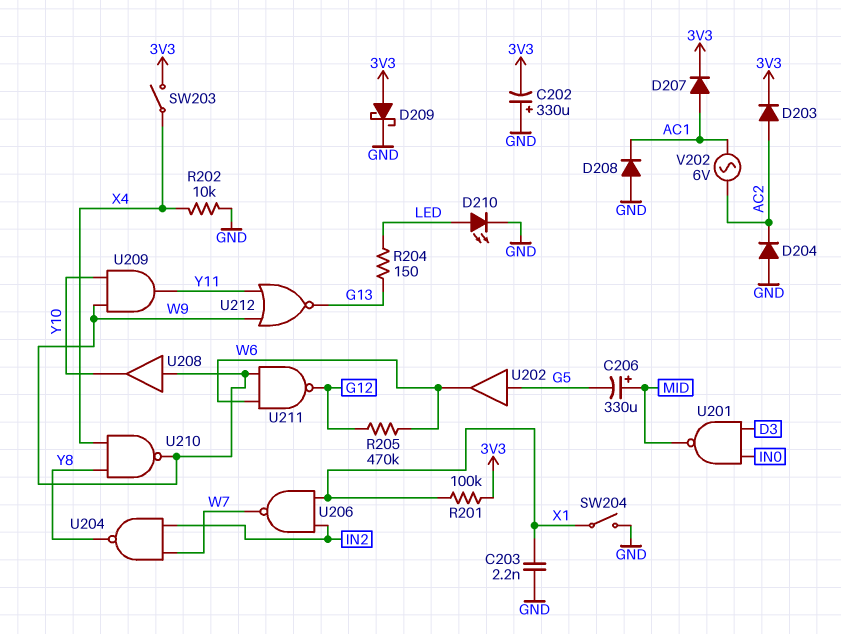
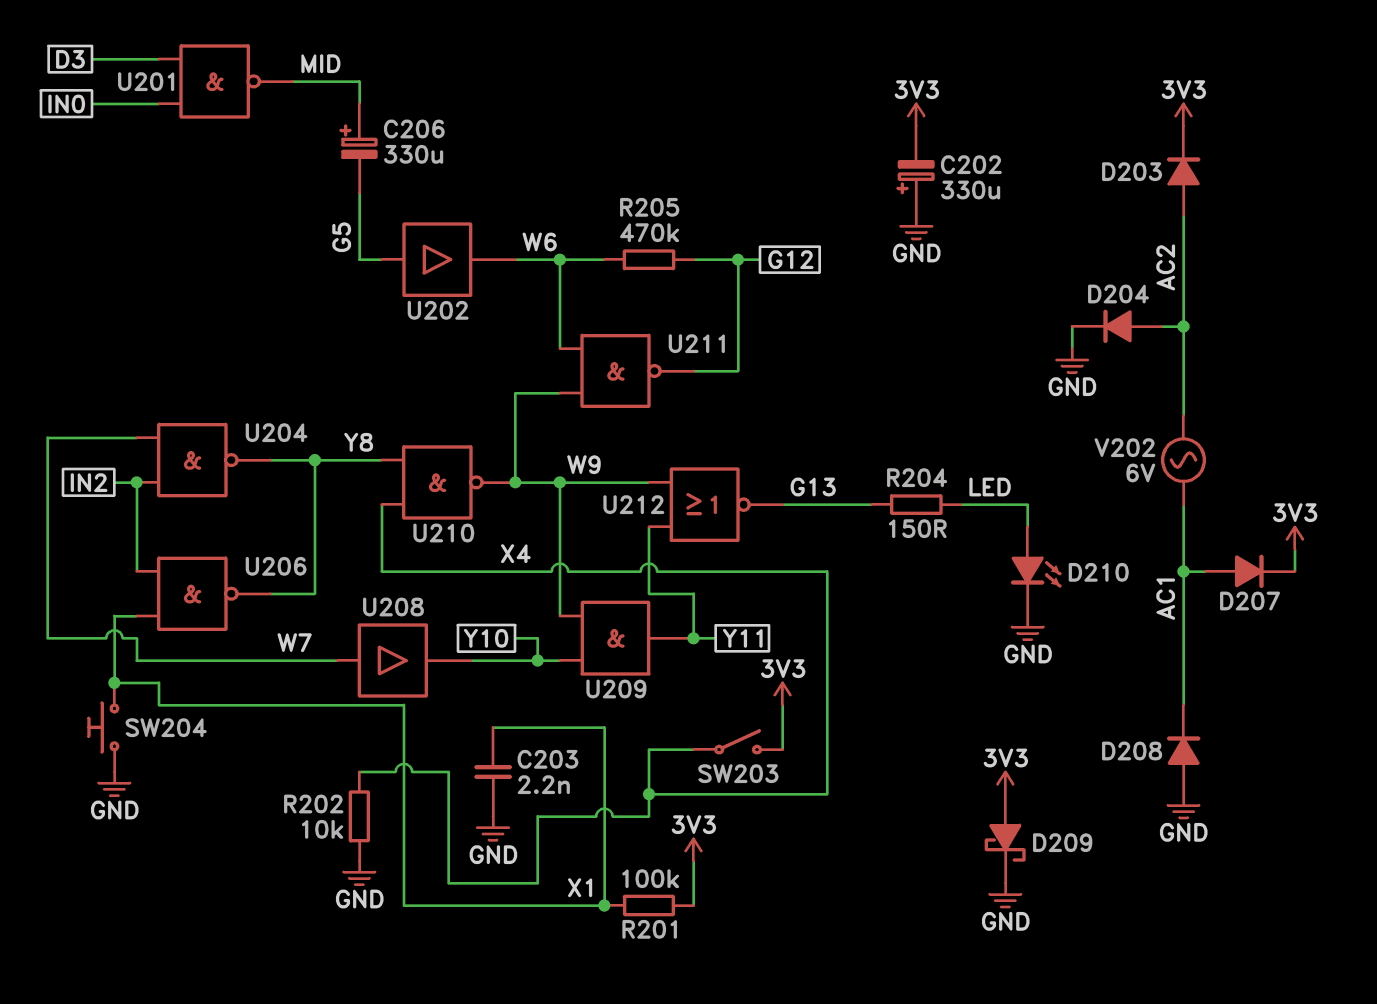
D204: diode (A GND, K AC2) -> diode (A AC2, K GND)
SW204: switch (GND, X1) -> button (GND, X1)
U206: NAND (in IN2, in X1, out W7) -> NAND (in IN2, in X1, out Y8)
U208: buffer (in W9, out Y10) -> buffer (in W7, out Y10)

